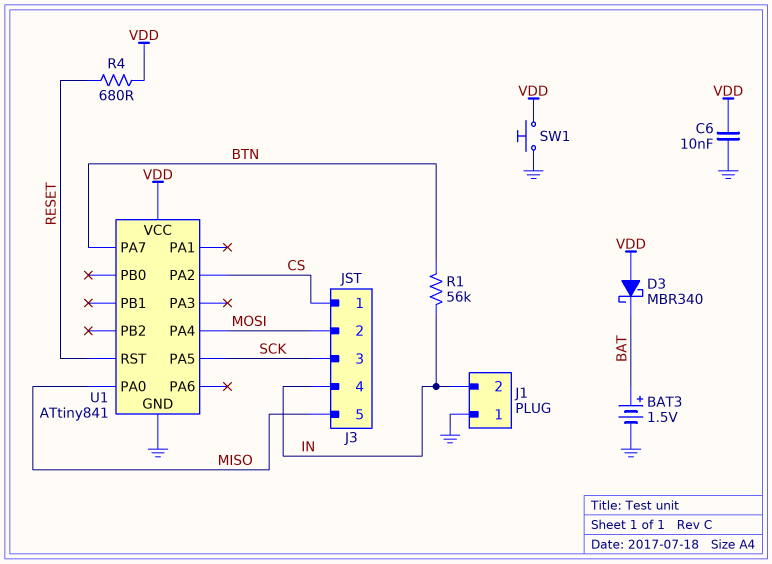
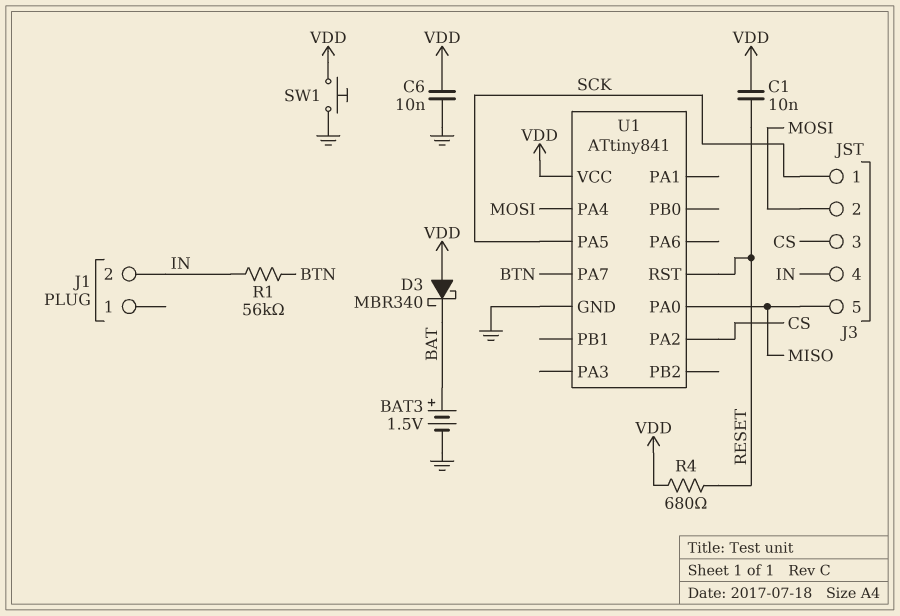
C1: none -> 10nF (RESET, VDD)
J1 pin 1: GND -> none
J3 pin 1: CS -> SCK
J3 pin 3: SCK -> CS

